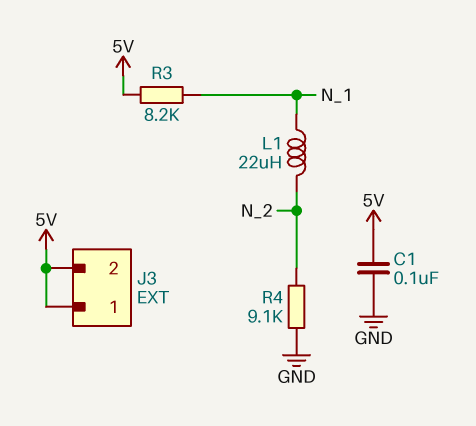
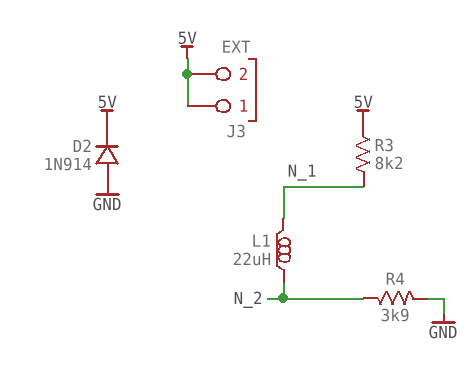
C1: 100nF (5V, GND) -> none
D2: none -> diode 1N914 (A GND, K 5V)
R4: 9.1k (GND, N_2) -> 3.9k (GND, N_2)

